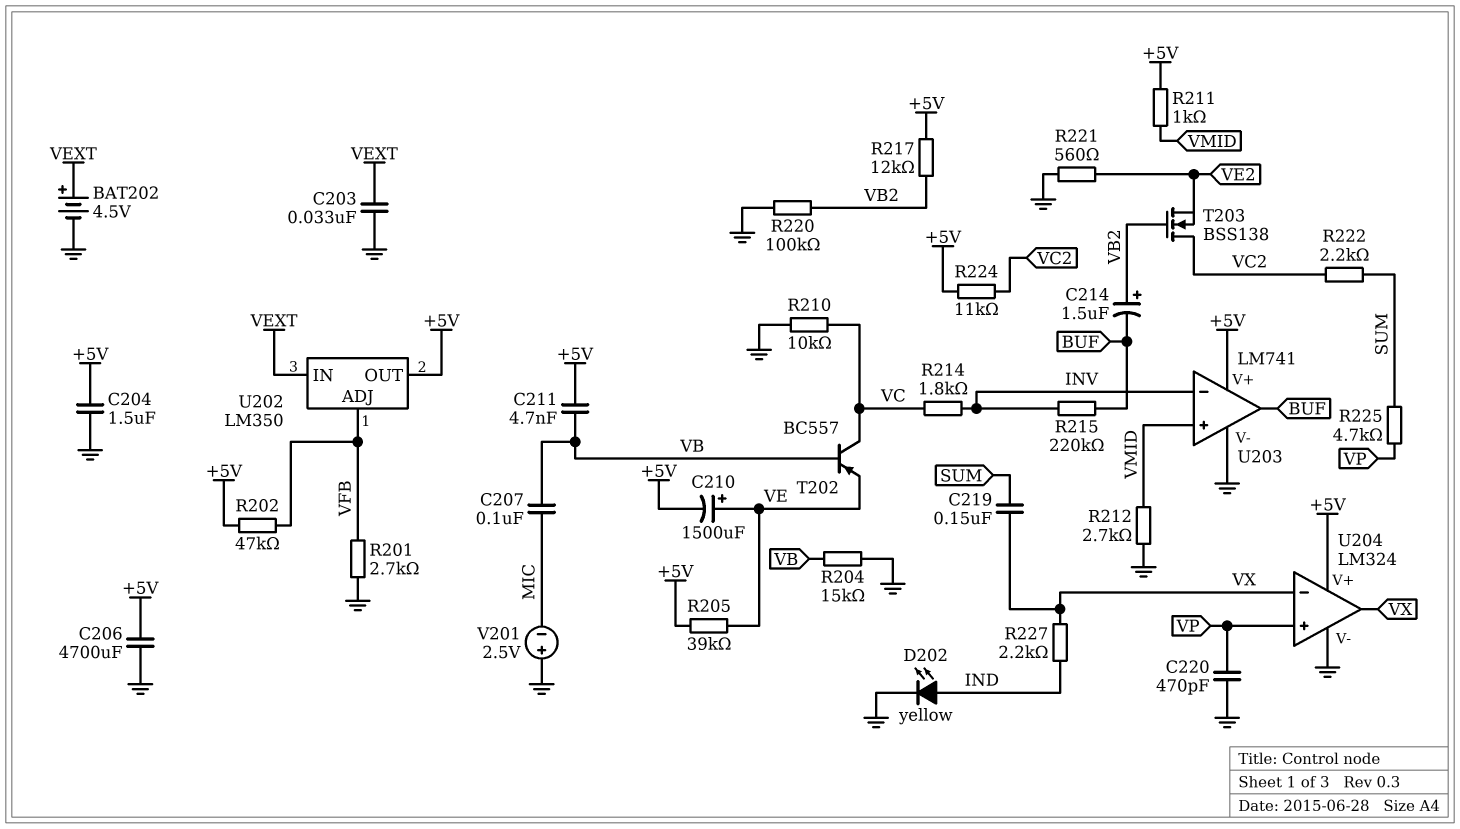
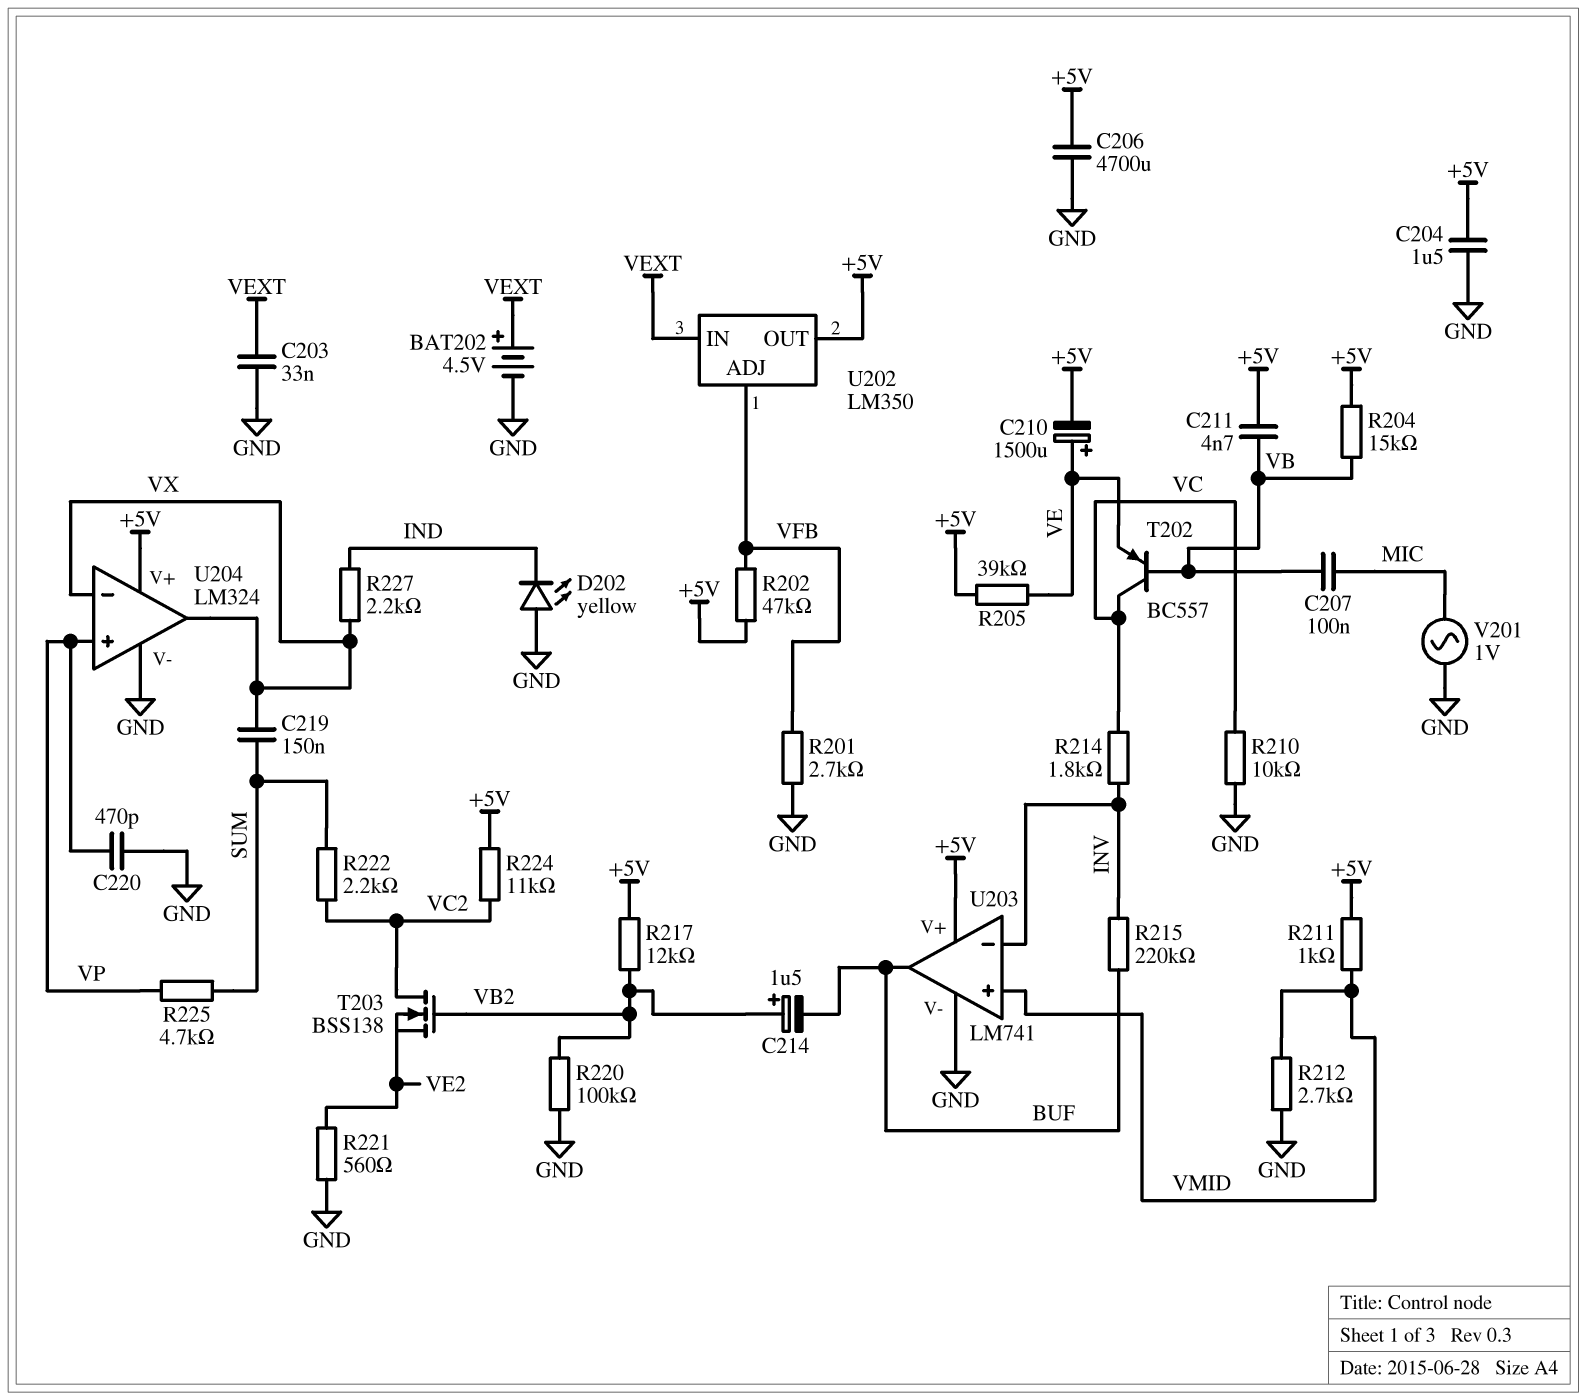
D202: LED yellow (A IND, K GND) -> LED yellow (A GND, K IND)
R204: 15k (GND, VB) -> 15k (+5V, VB)
V201: 2.5V (plus GND, minus MIC) -> AC 1V (GND, MIC)

